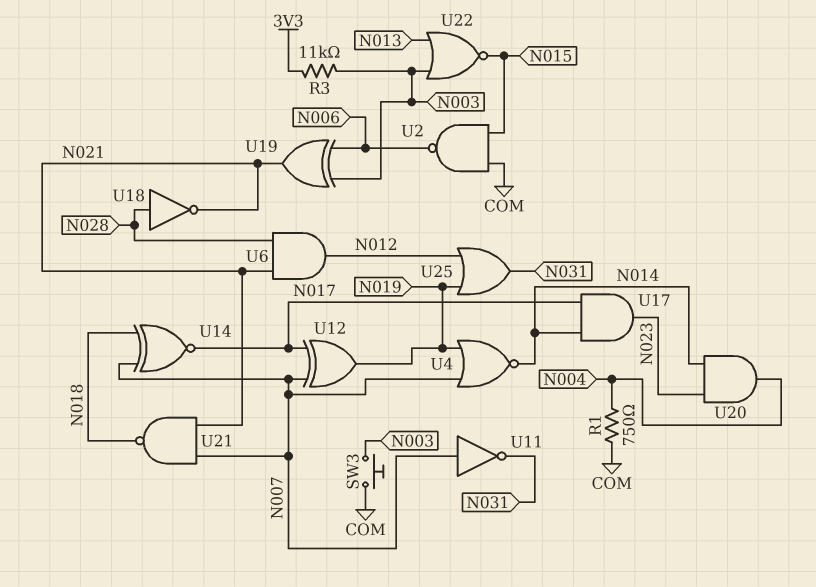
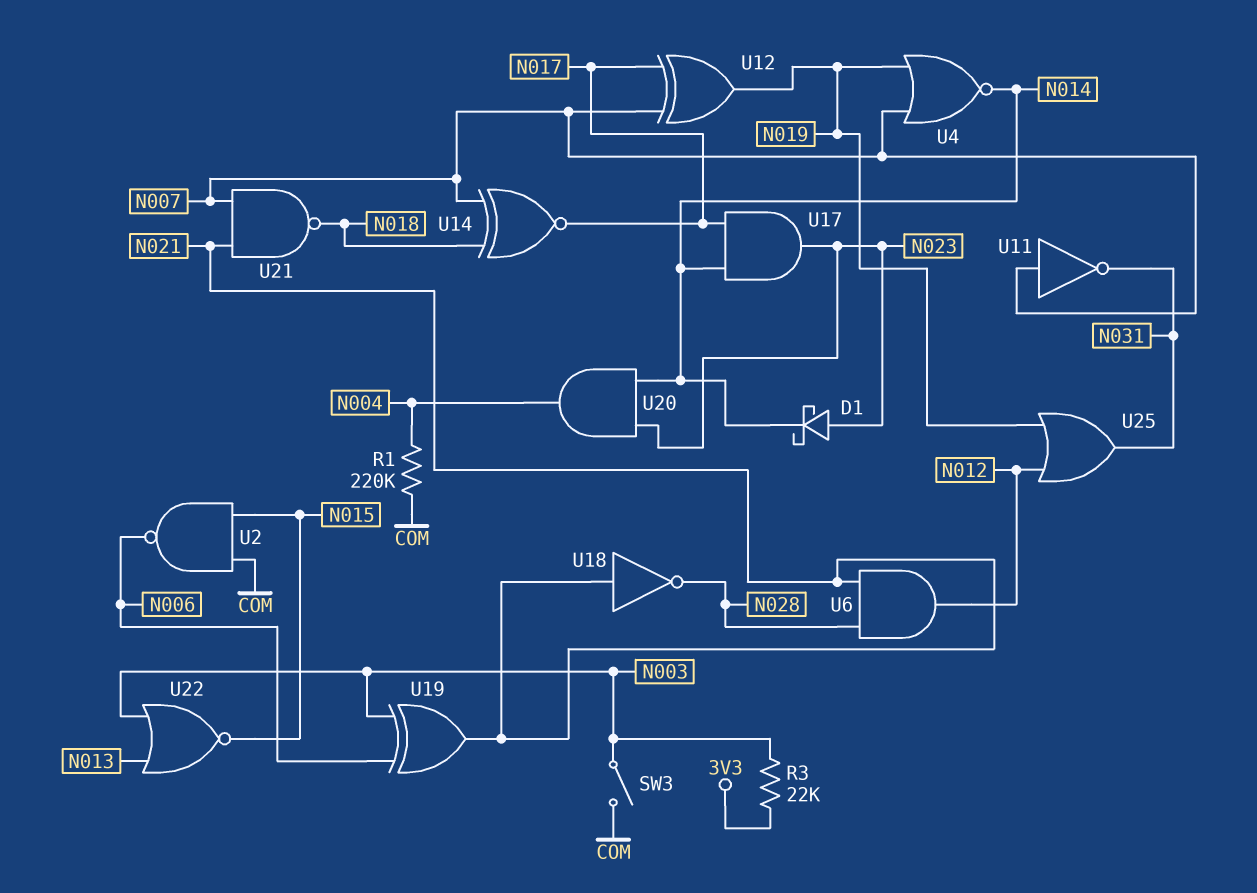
D1: none -> schottky (A N023, K N014)
R1: 750 (COM, N004) -> 220k (COM, N004)
R3: 11k (3V3, N003) -> 22k (3V3, N003)
SW3: button (COM, N003) -> switch (COM, N003)
U18: NOT (in N028, out N021) -> NOT (in N021, out N028)

